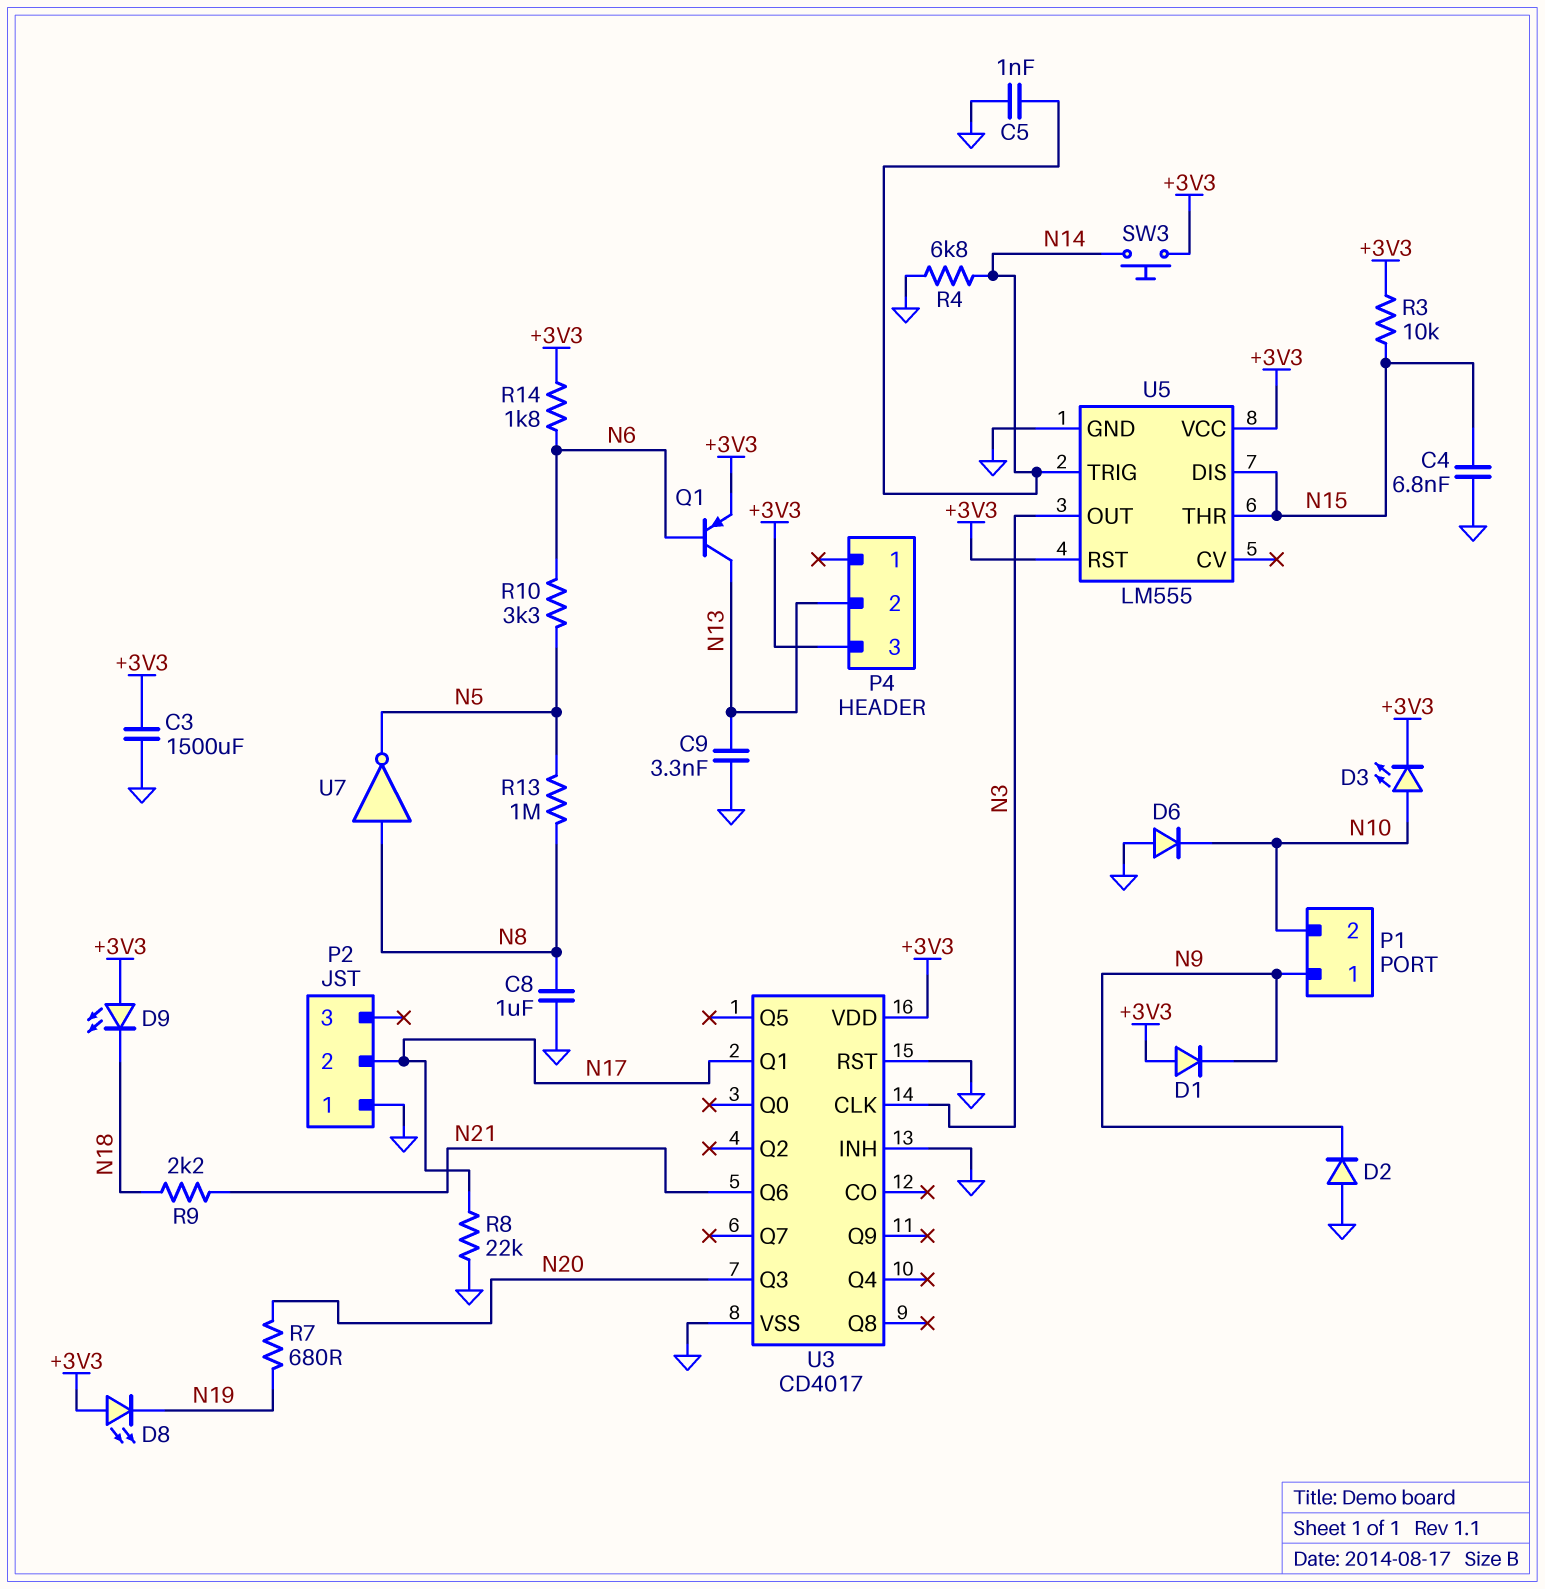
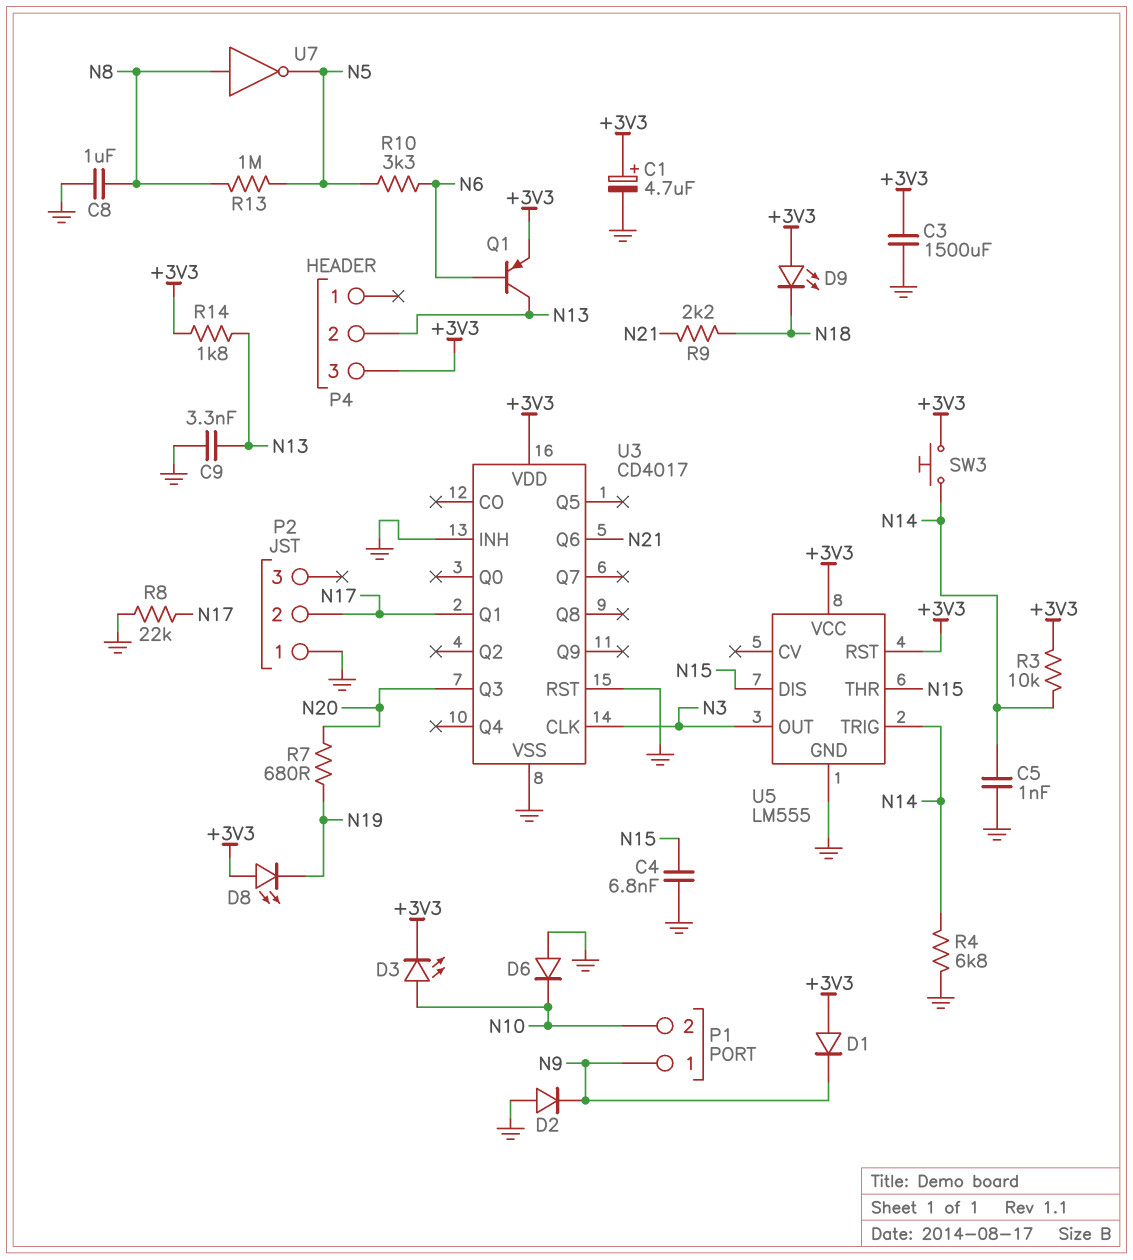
C1: none -> 4.7uF (plus +3V3, minus GND)
R3: 10k (+3V3, N15) -> 10k (+3V3, N14)
R14: 1.8k (+3V3, N6) -> 1.8k (+3V3, N13)

